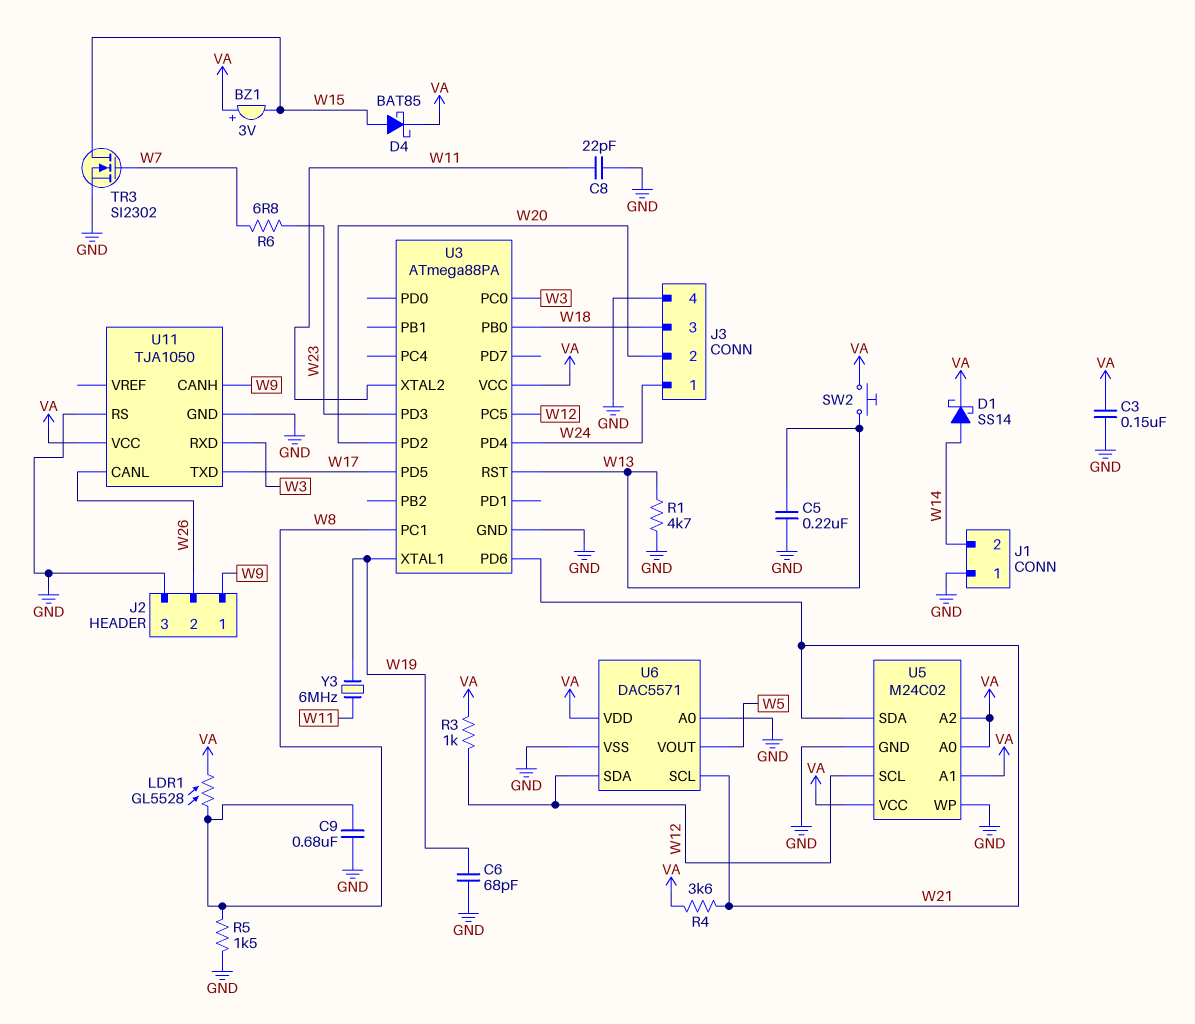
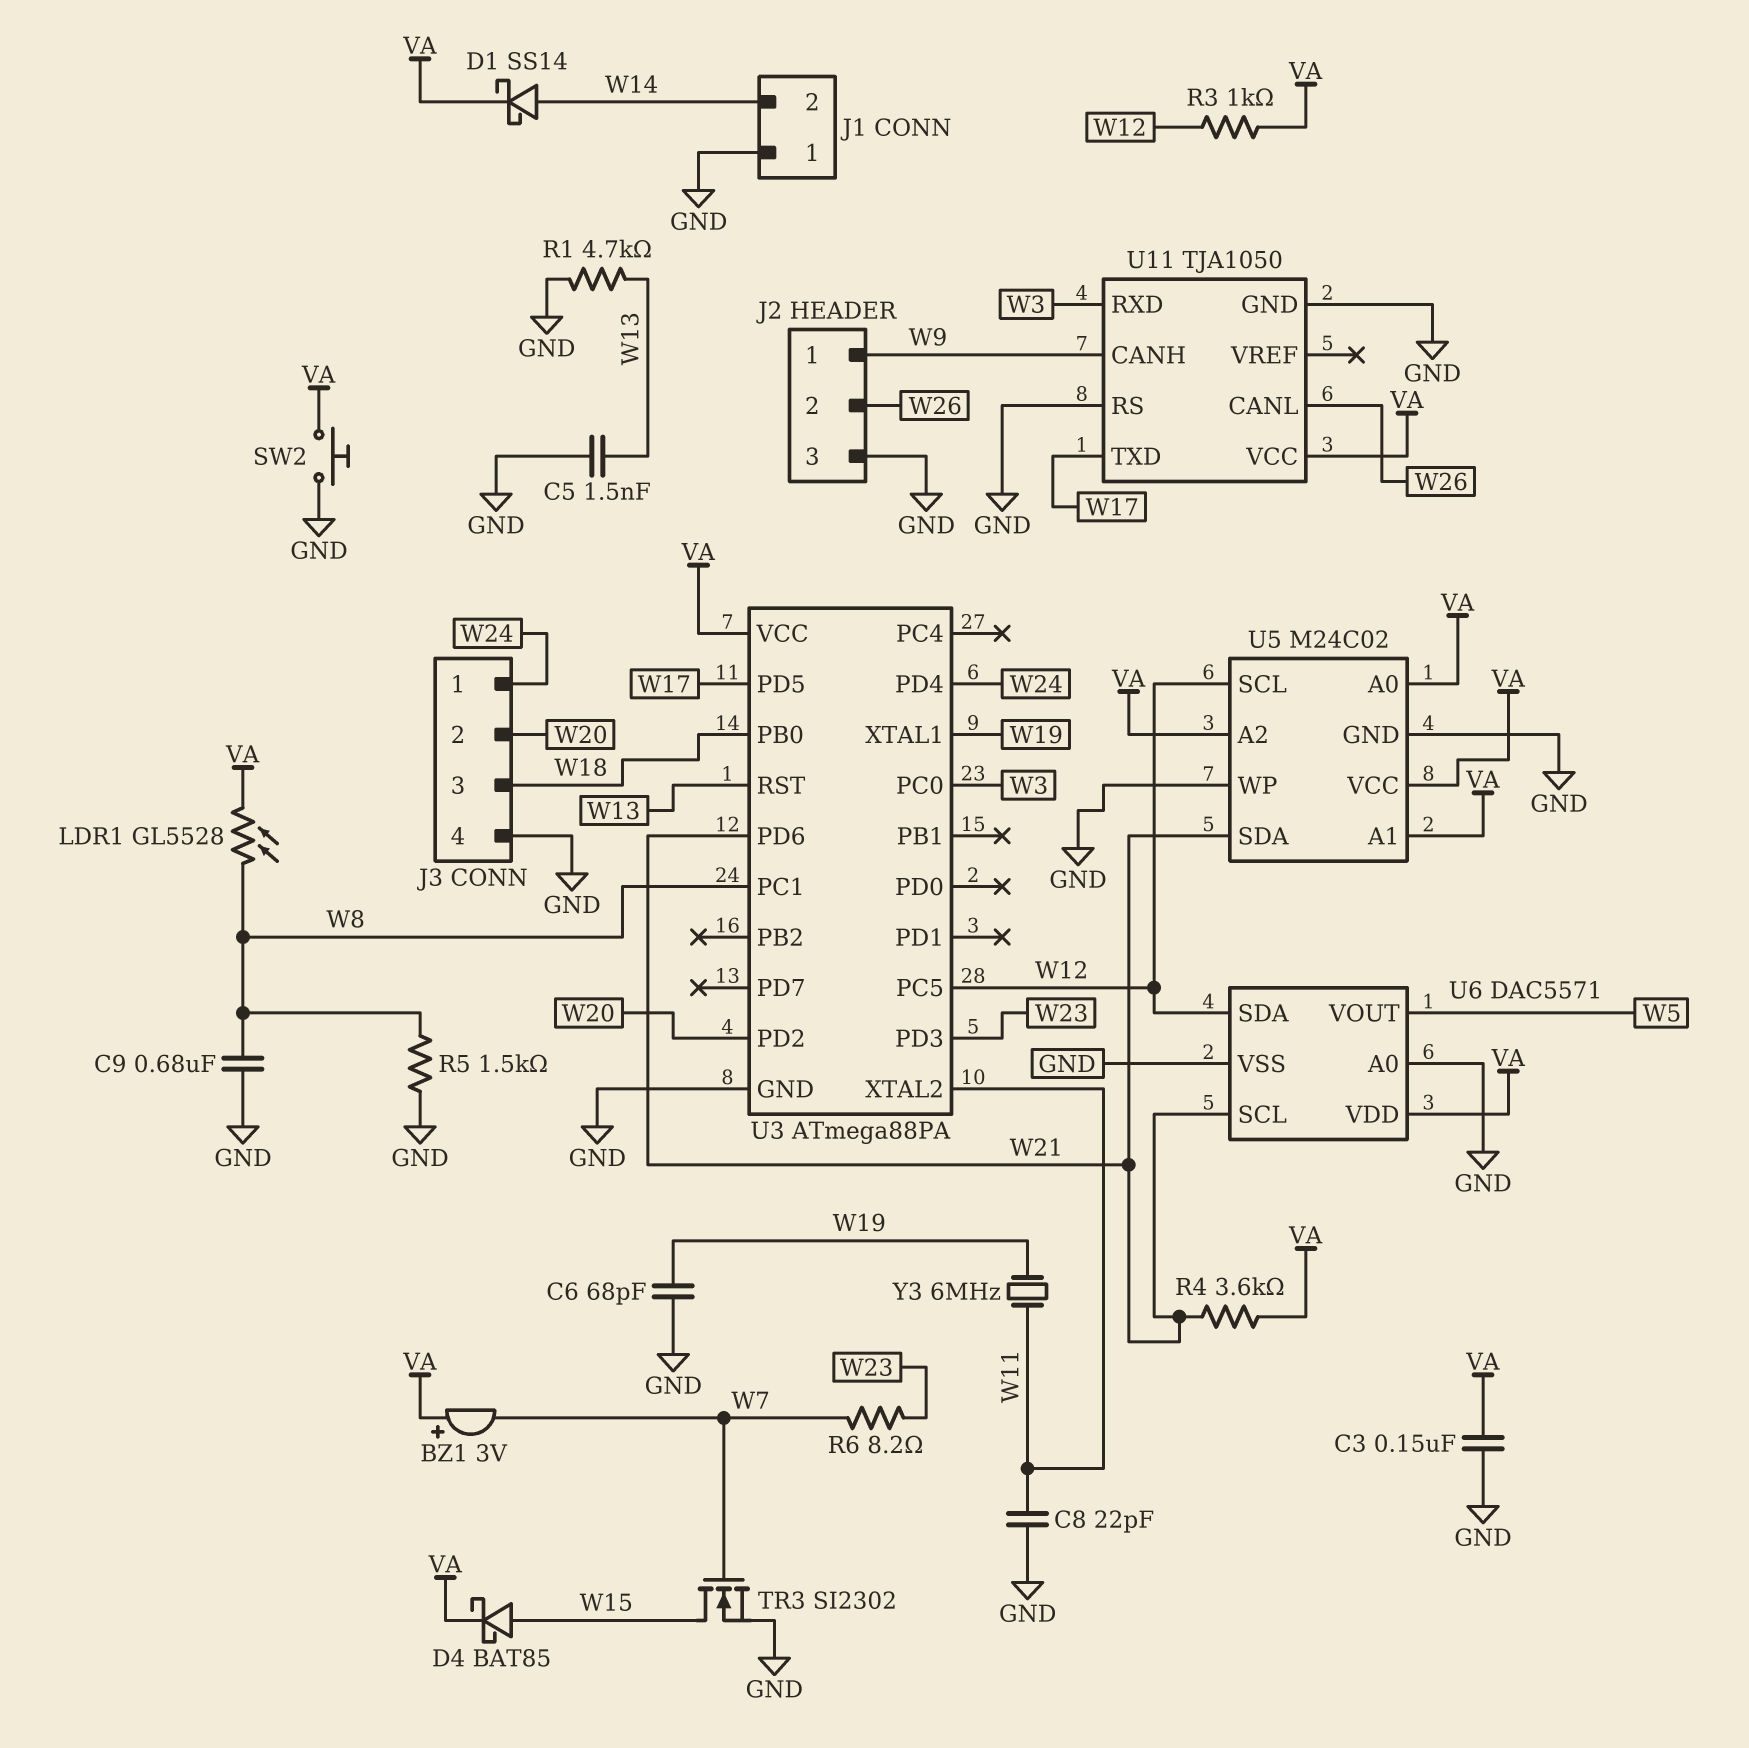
BZ1: buzzer 3V (plus VA, minus W15) -> buzzer 3V (plus VA, minus W7)
C5: 220nF (GND, W13) -> 1.5nF (GND, W13)
R6: 6.8 (W7, W23) -> 8.2 (W7, W23)
SW2: button (VA, W13) -> button (GND, VA)

